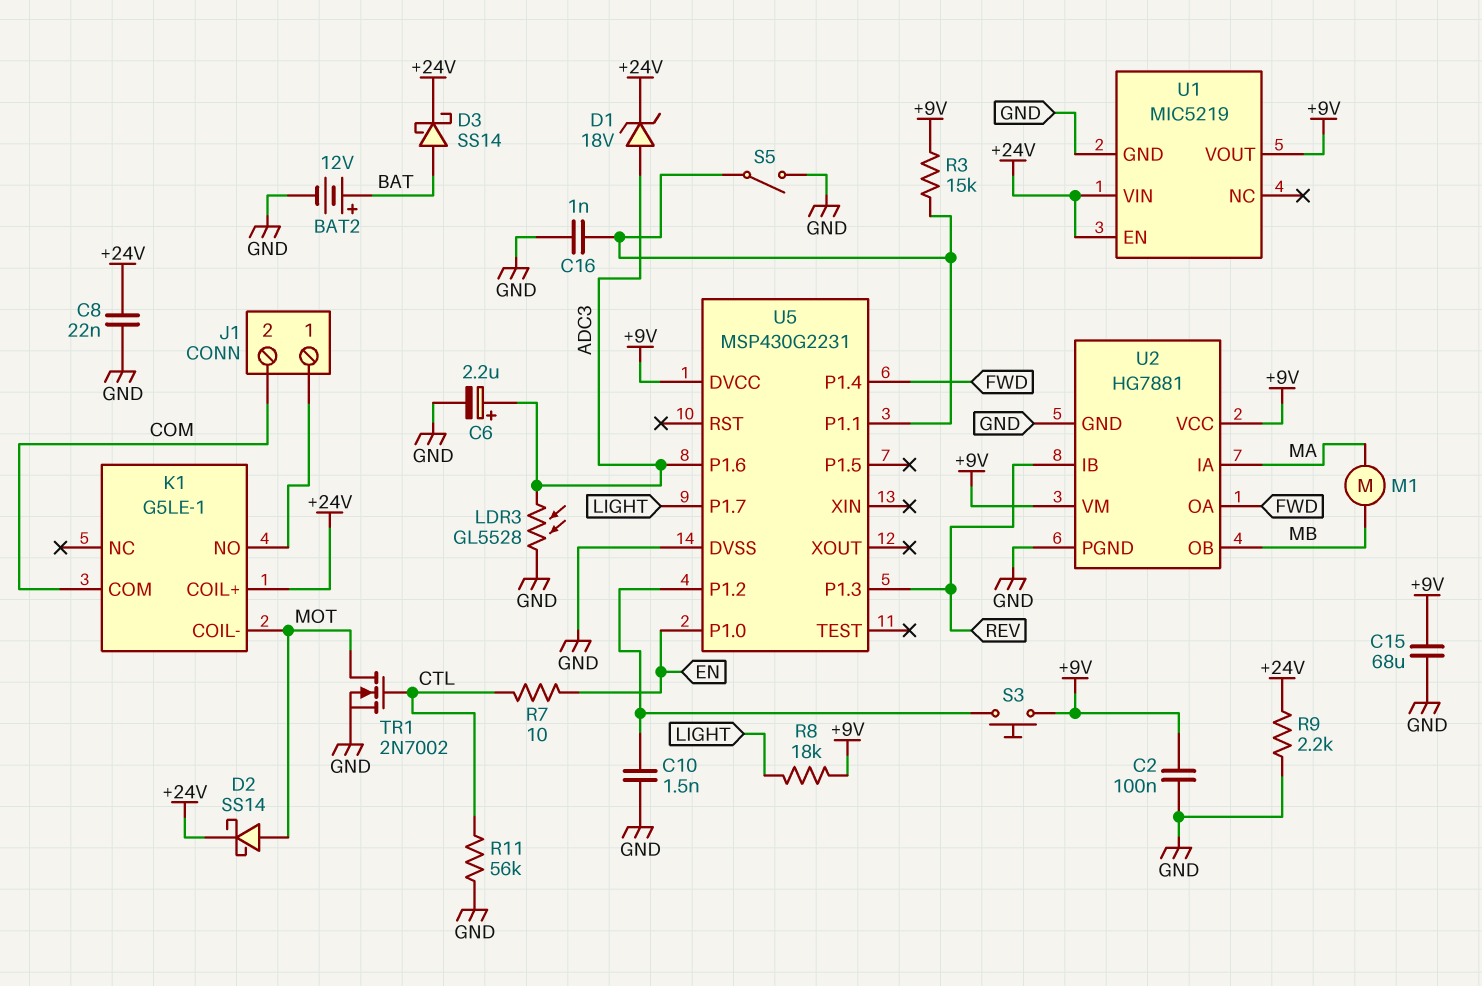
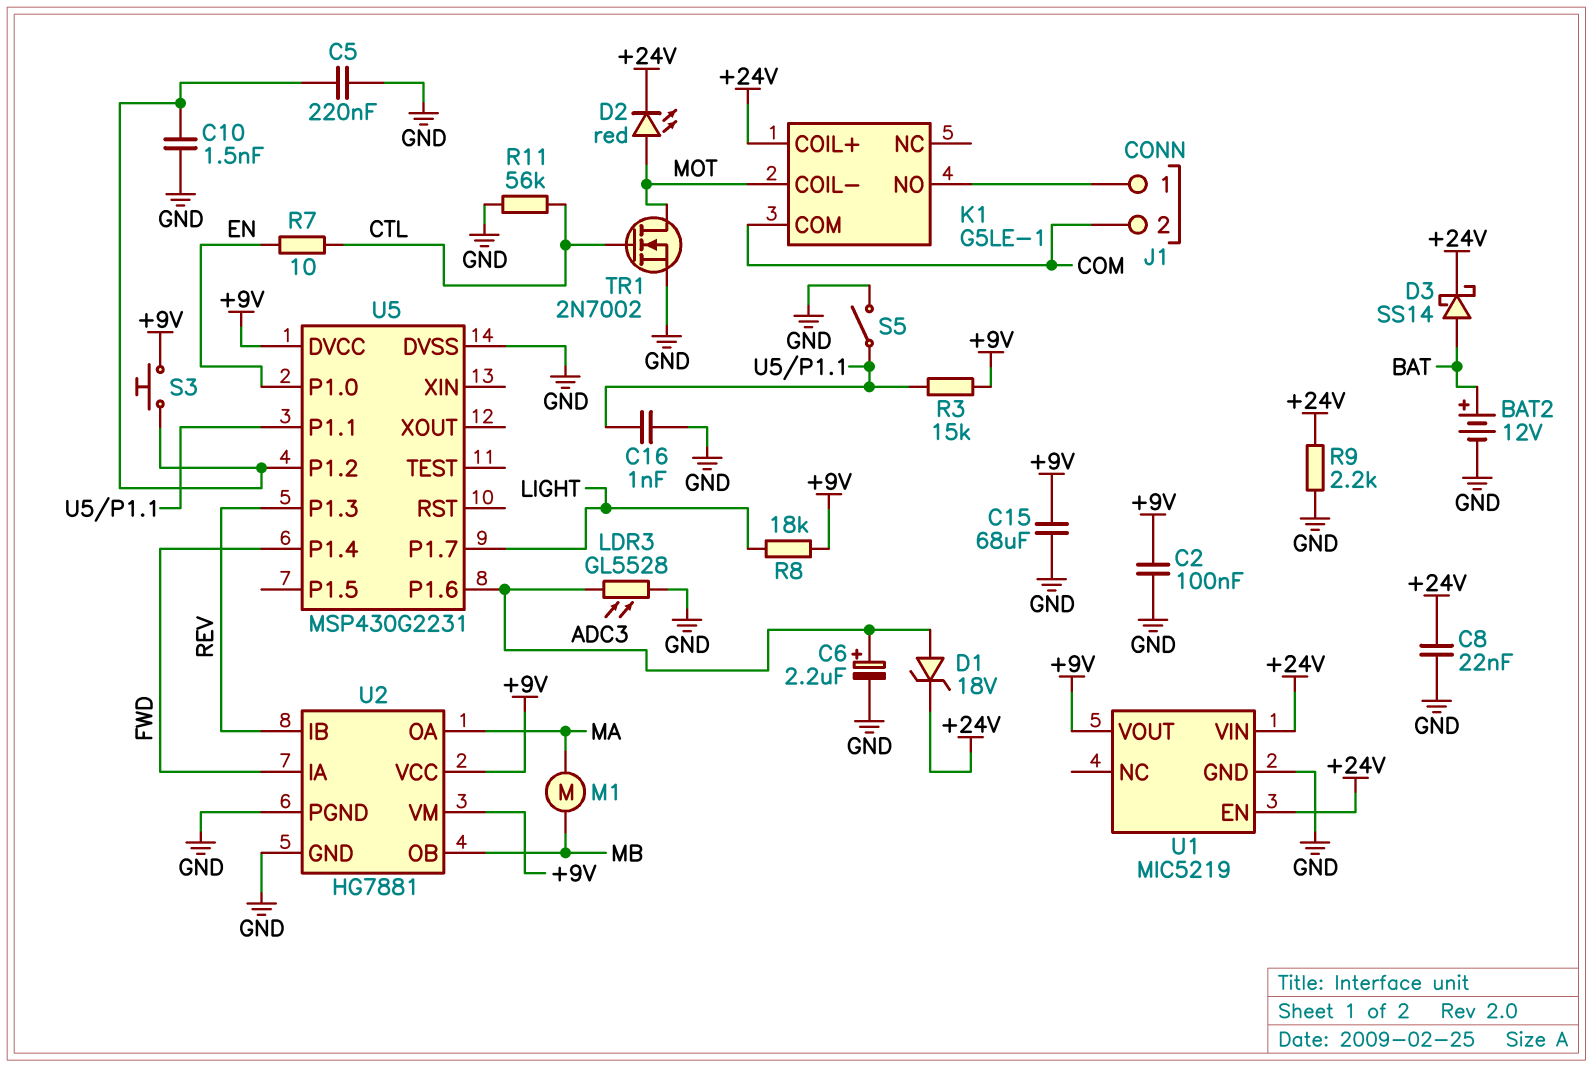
C5: none -> 220nF (GND, U5/P1.2)
D2: schottky SS14 (A MOT, K +24V) -> LED red (A MOT, K +24V)
U2 pin IA: MA -> FWD
U2 pin OA: FWD -> MA

